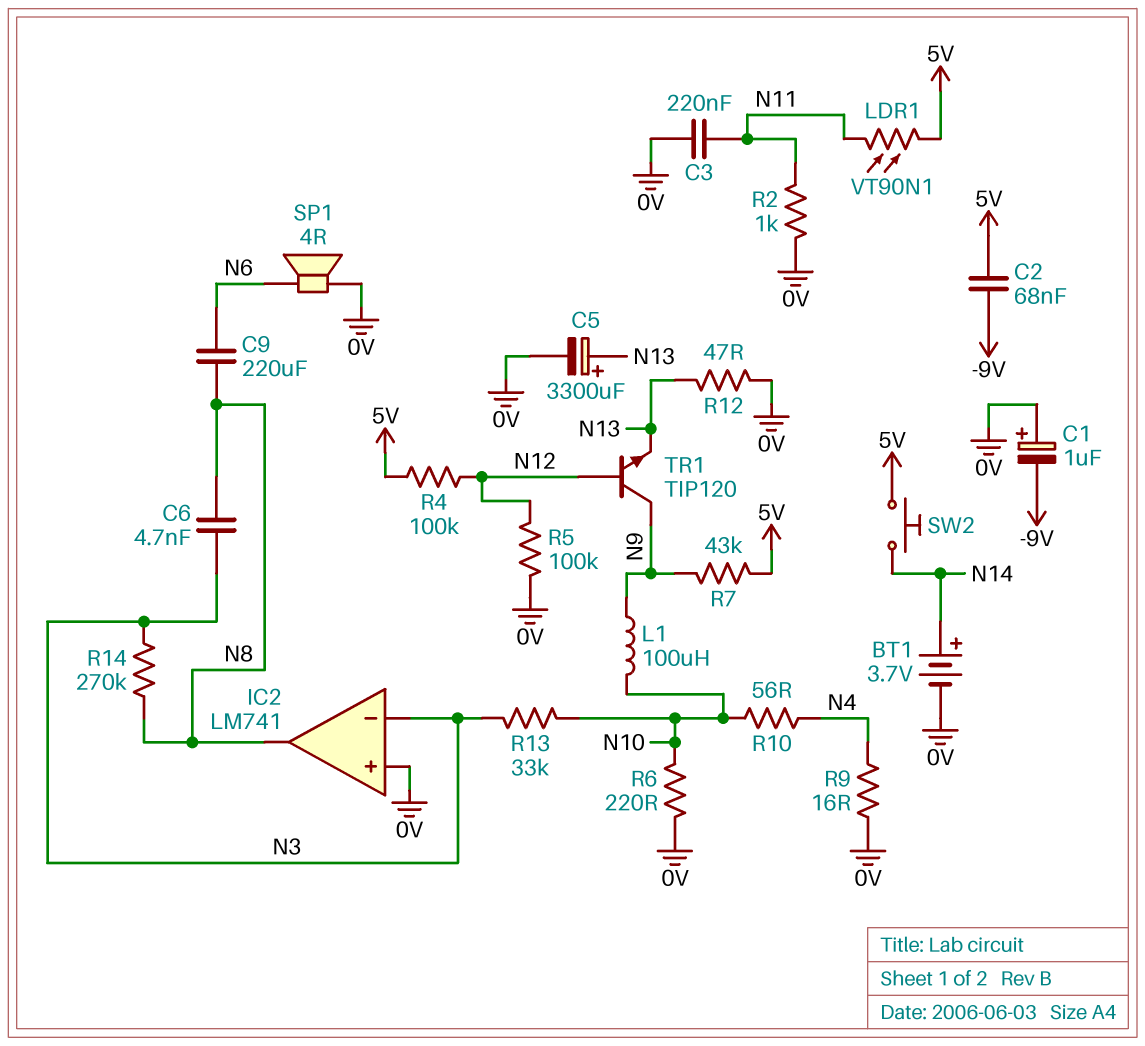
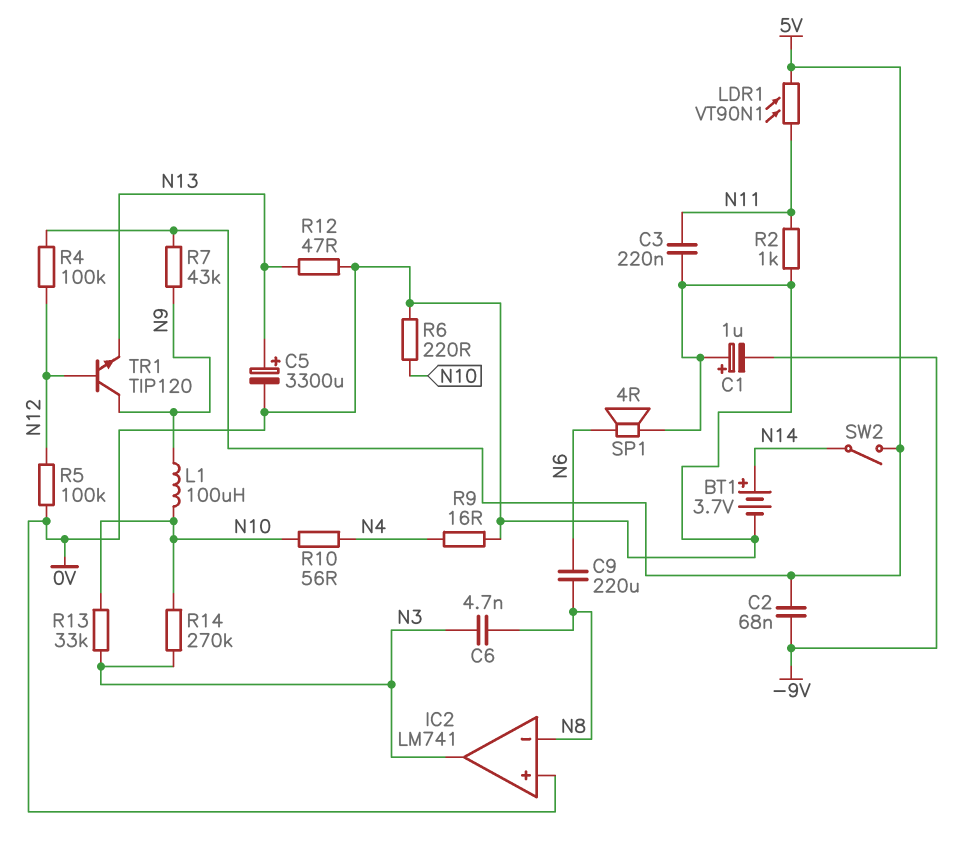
IC2 pin in-: N3 -> N8
IC2 pin out: N8 -> N3
R14: 270k (N3, N8) -> 270k (N3, N10)
SW2: button (5V, N14) -> switch (5V, N14)

